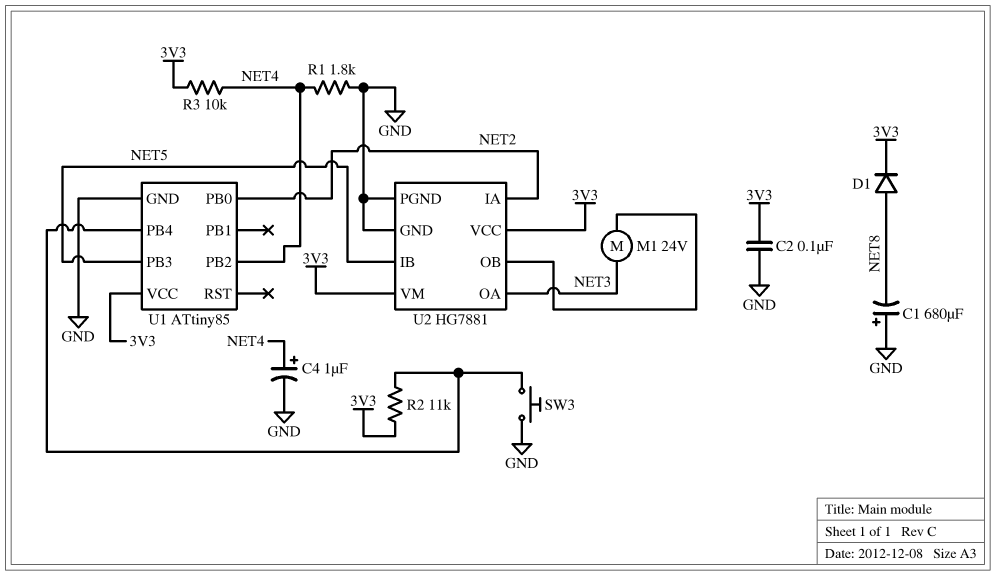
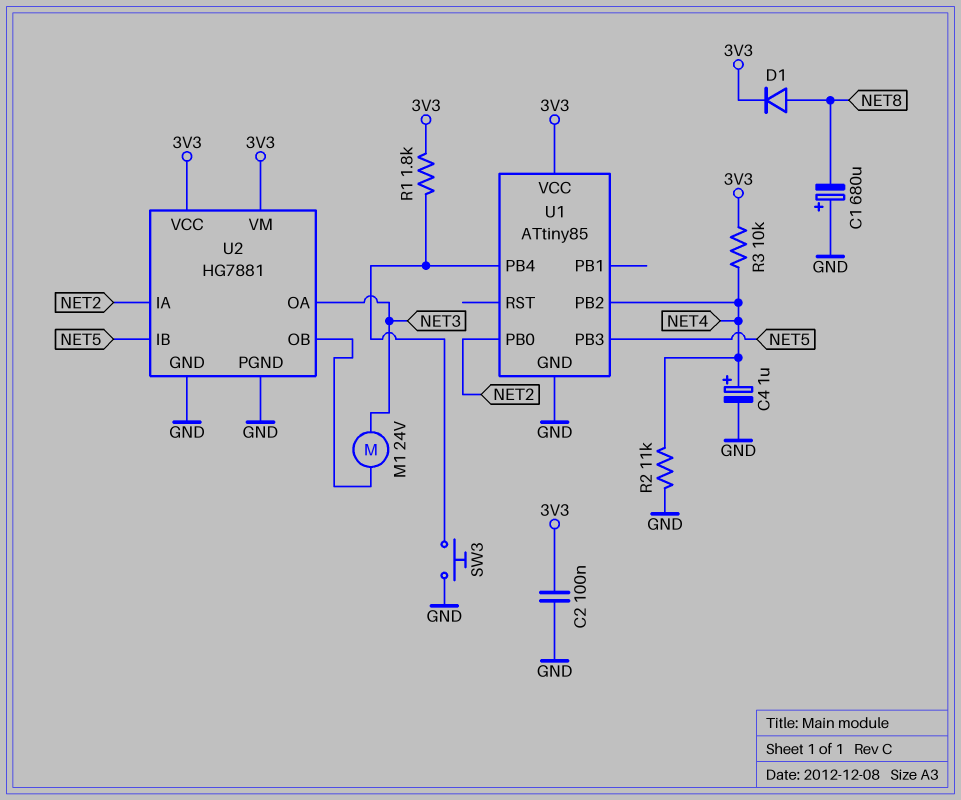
R1: 1.8k (GND, NET4) -> 1.8k (3V3, U1/PB4)
R2: 11k (3V3, U1/PB4) -> 11k (GND, NET4)

